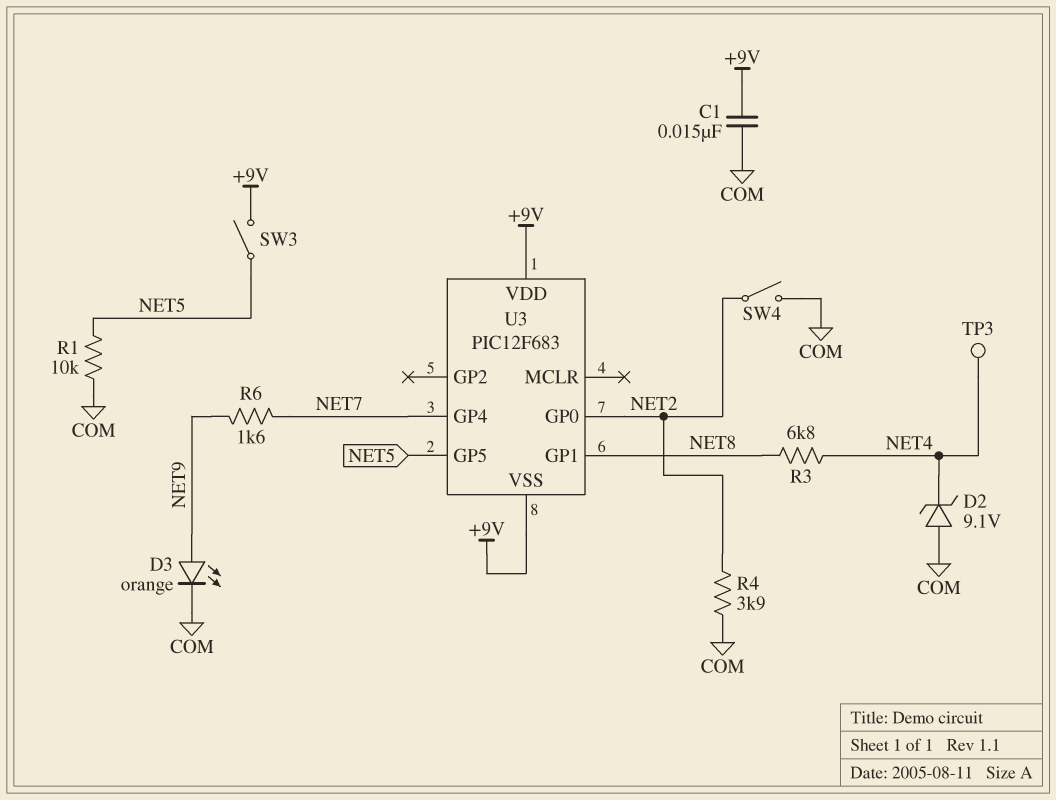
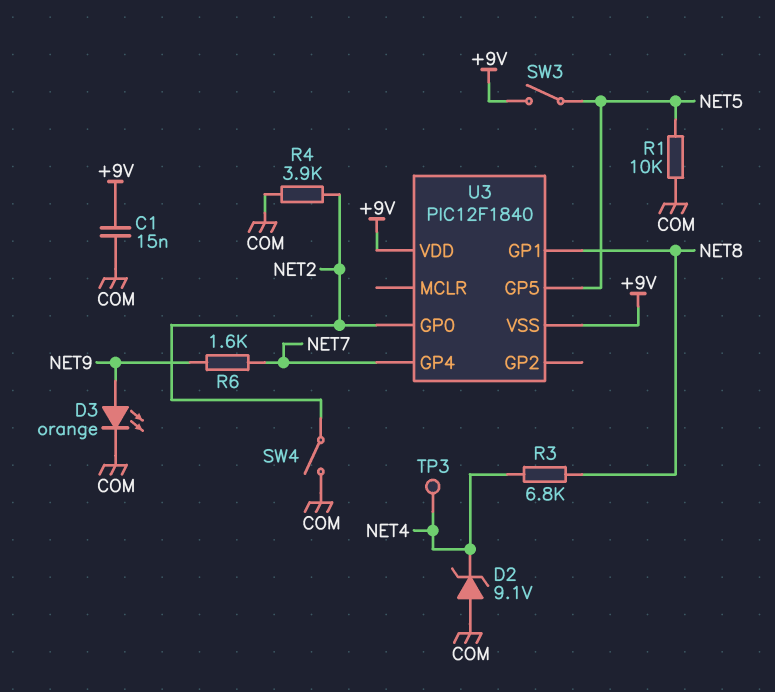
U3: PIC12F683 -> PIC12F1840

